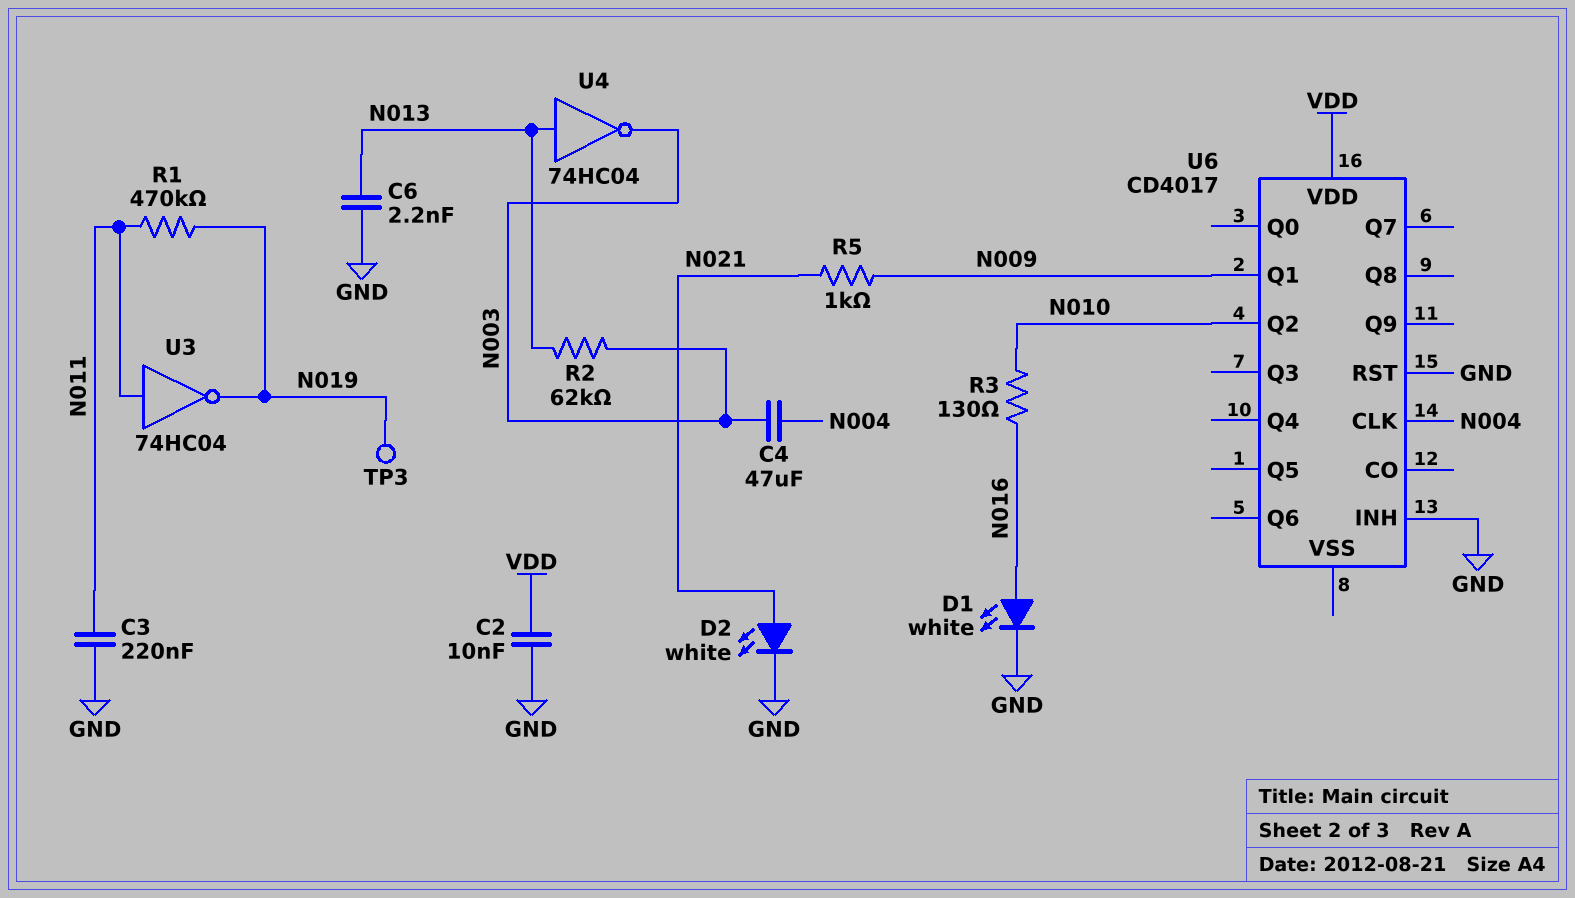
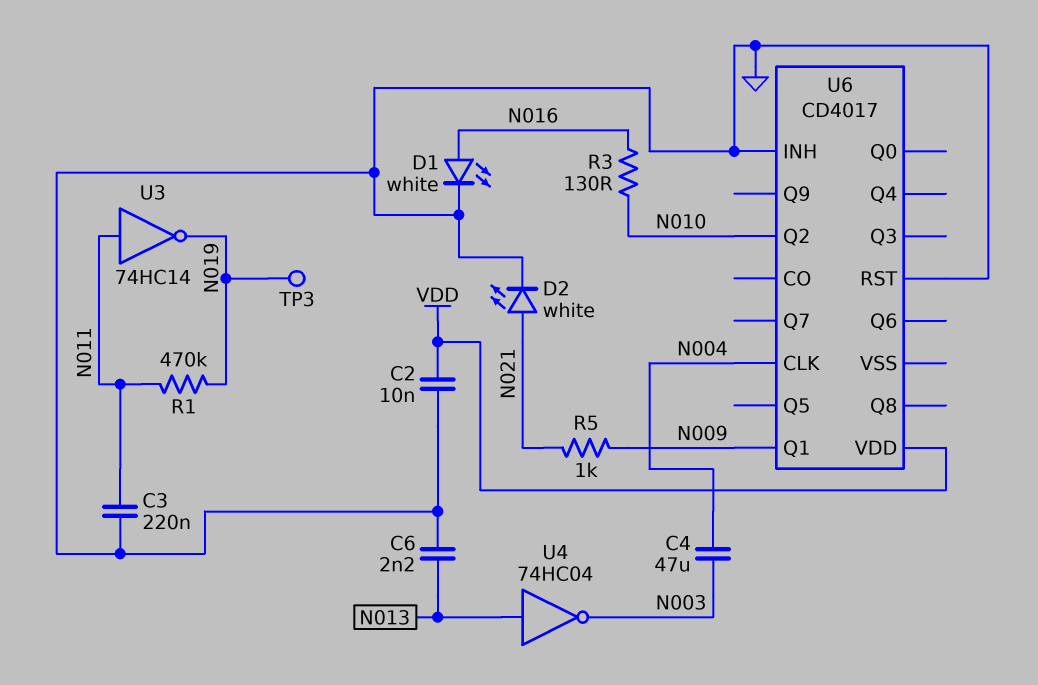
R2: 62k (N003, N013) -> none
U3: NOT 74HC04 (in N011, out N019) -> NOT 74HC14 (in N011, out N019)

